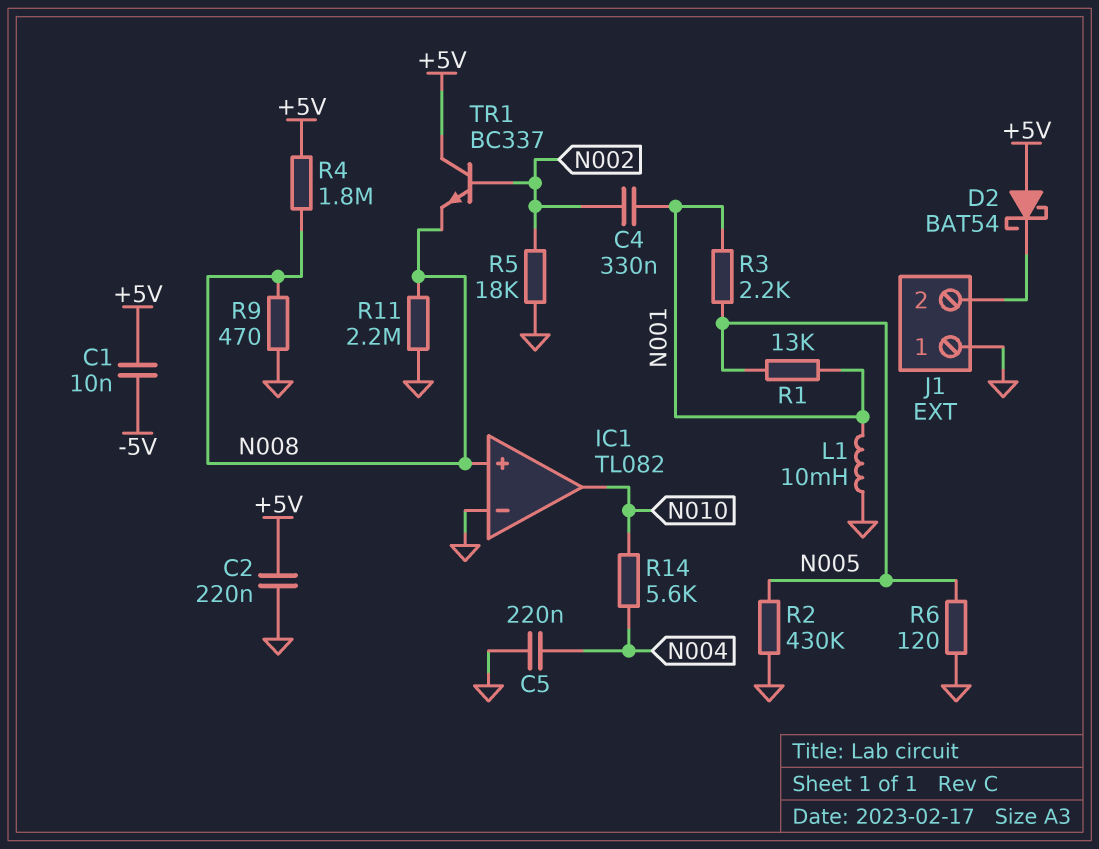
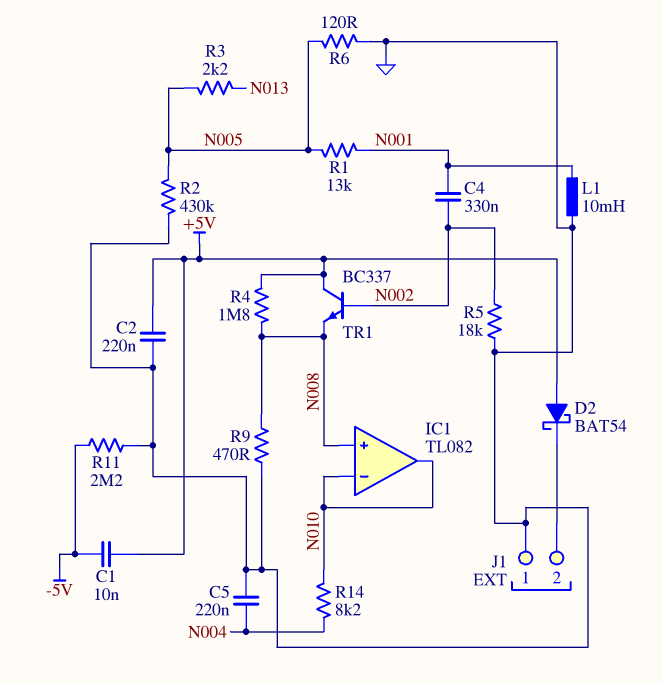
IC1 pin in-: GND -> N010
R3: 2.2k (N001, N005) -> 2.2k (N005, N013)
R11: 2.2M (GND, N008) -> 2.2M (-5V, GND)
R14: 5.6k (N004, N010) -> 8.2k (N004, N010)

